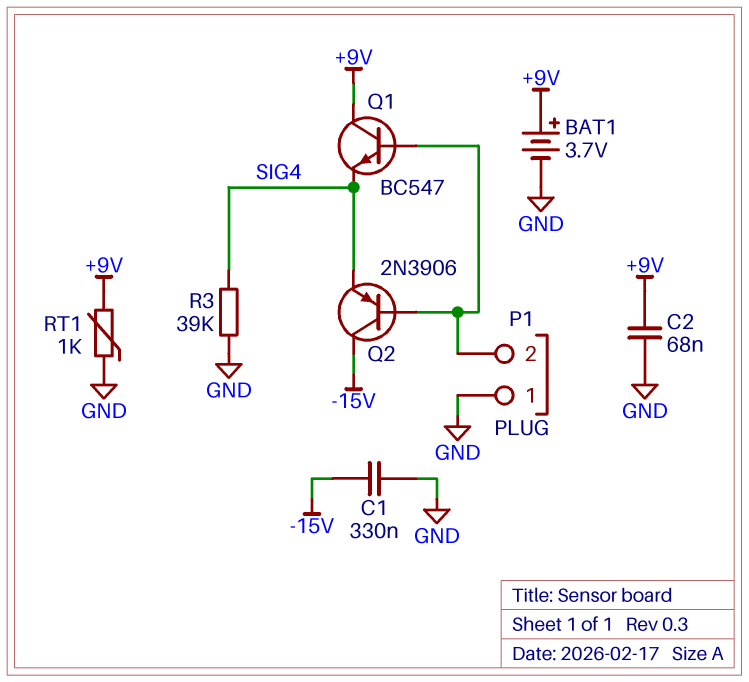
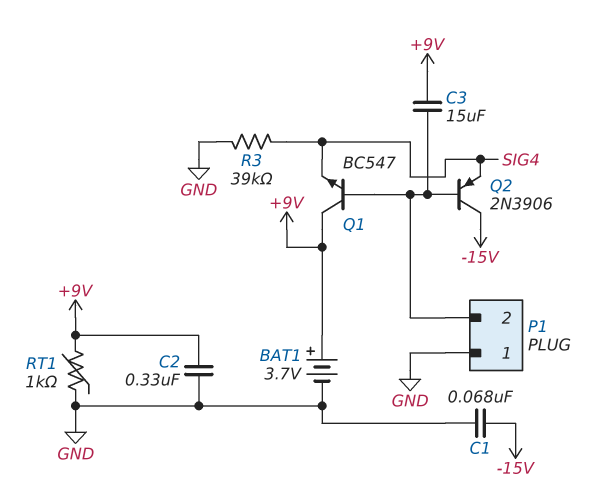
C1: 330nF (-15V, GND) -> 68nF (-15V, GND)
C2: 68nF (+9V, GND) -> 330nF (+9V, GND)
C3: none -> 15uF (+9V, P1/2)

